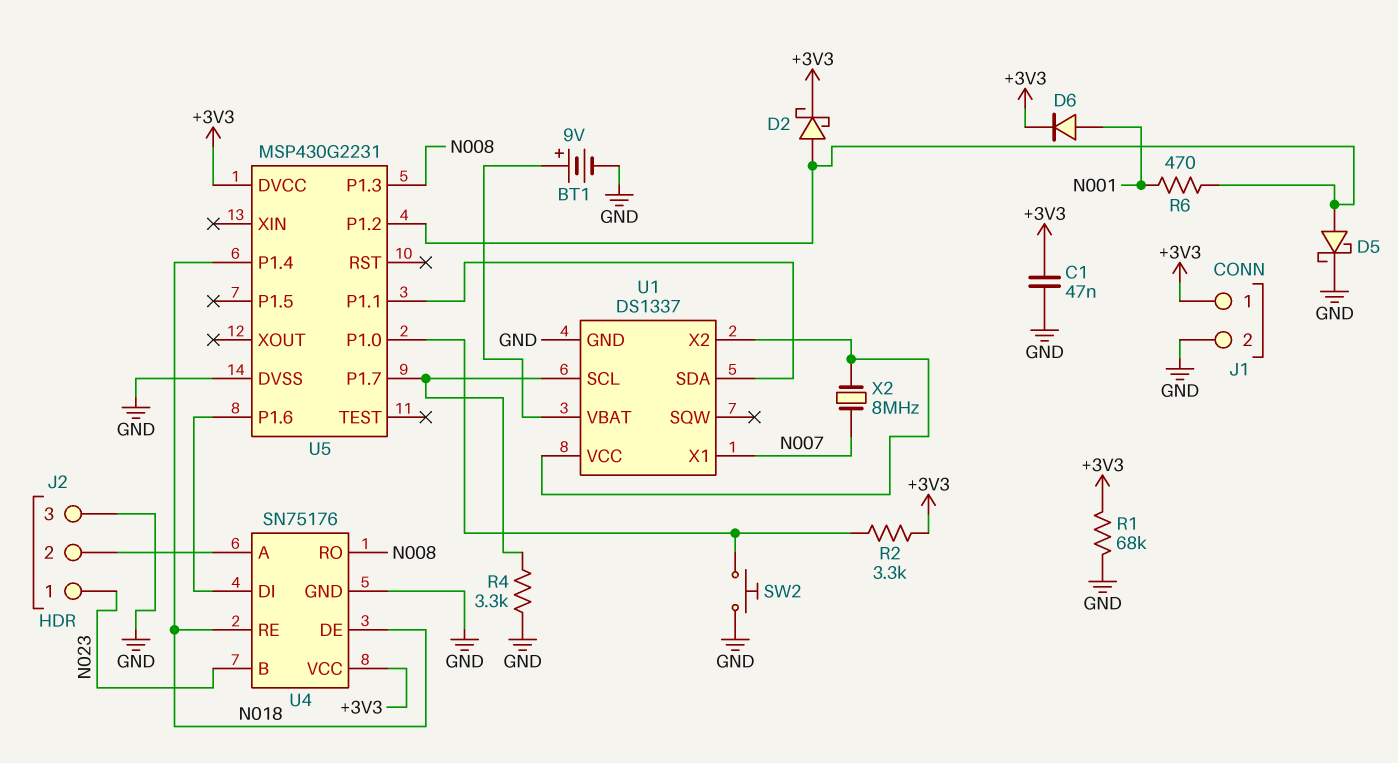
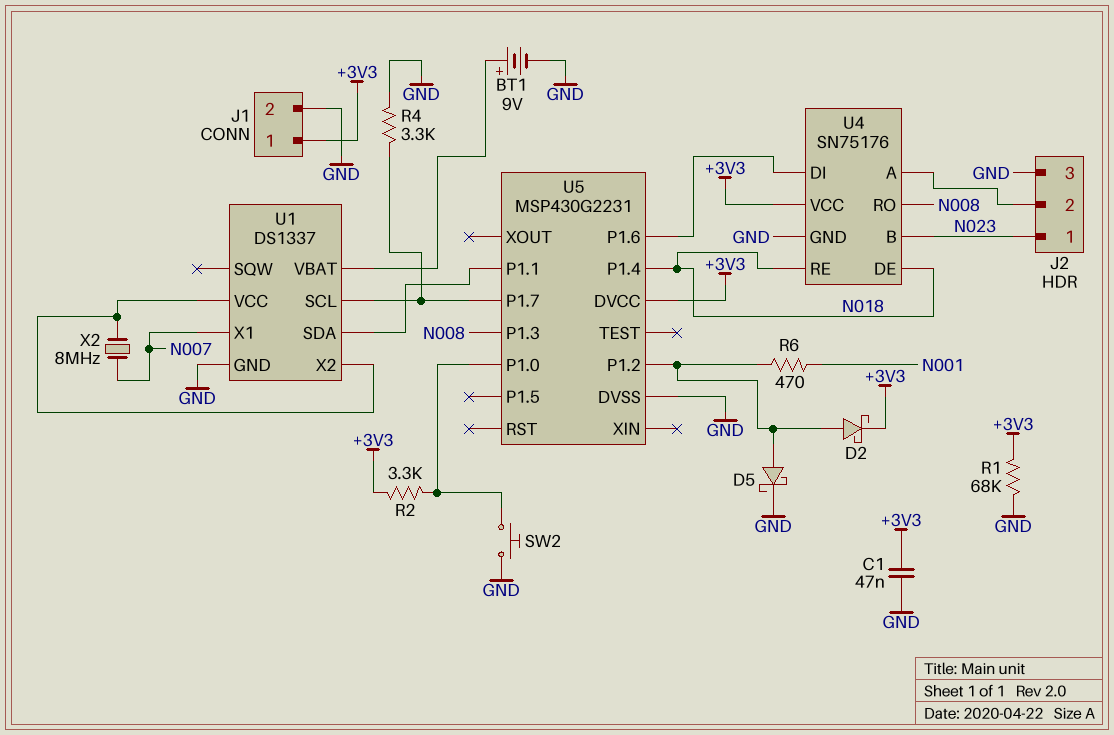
D6: diode (A N001, K +3V3) -> none

